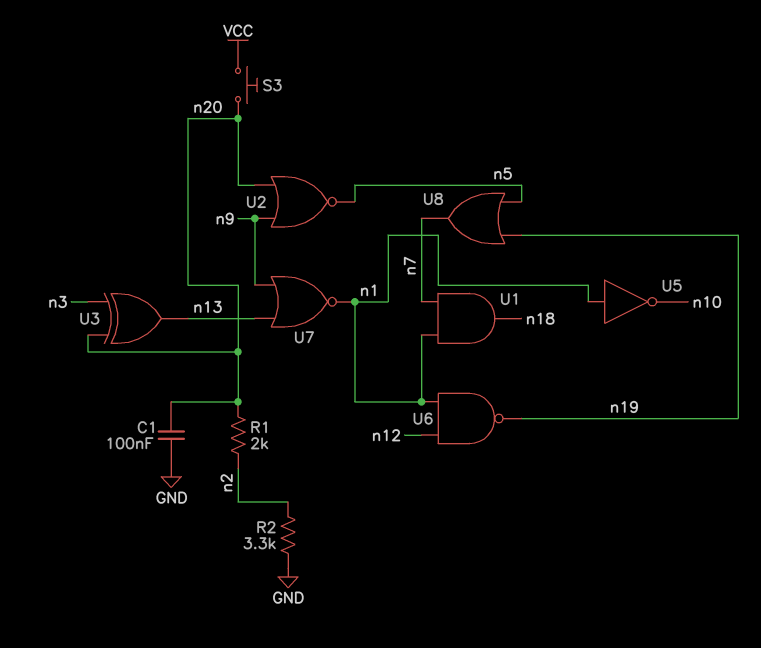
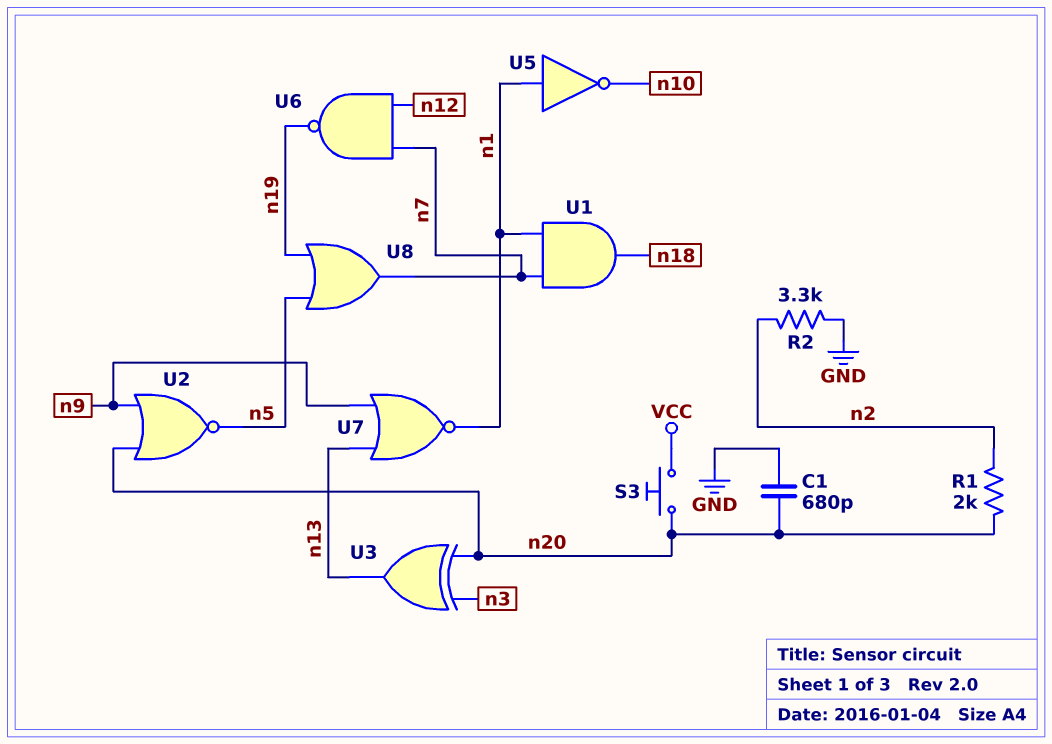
C1: 100nF (GND, n20) -> 680pF (GND, n20)
U6: NAND (in n1, in n12, out n19) -> NAND (in n7, in n12, out n19)

